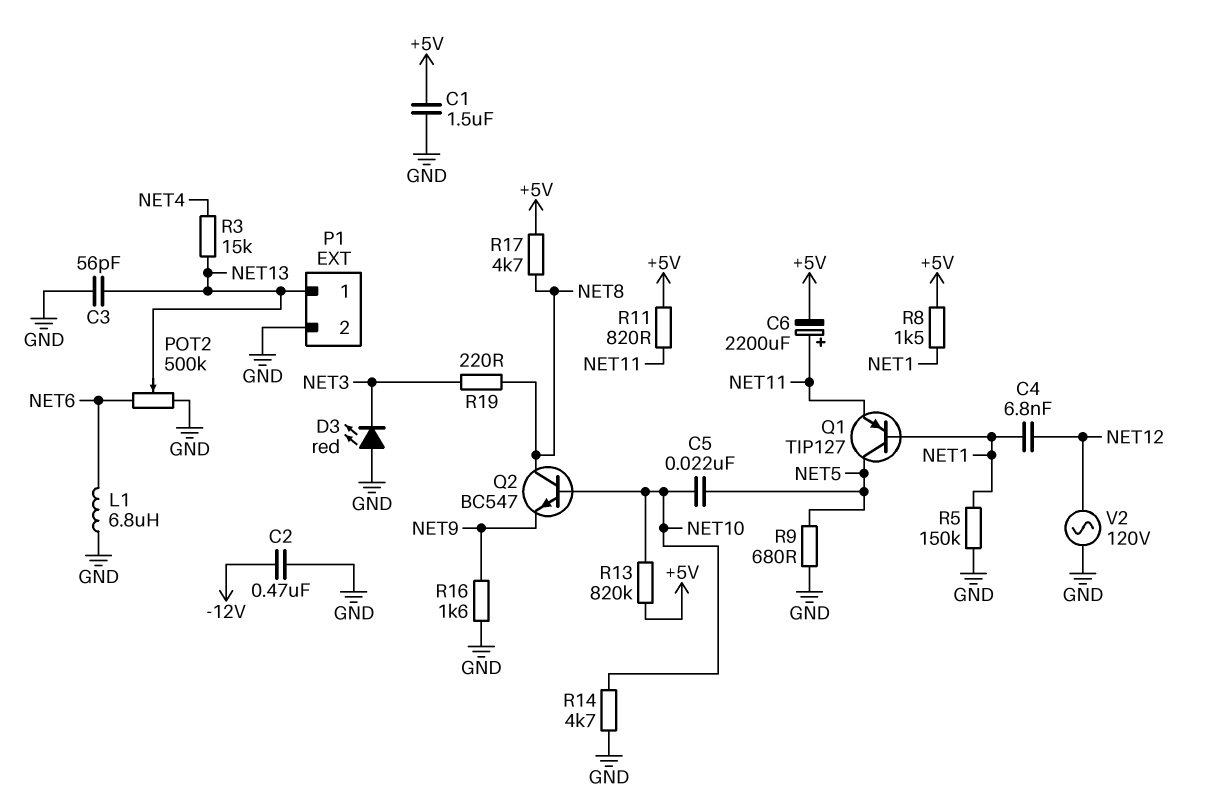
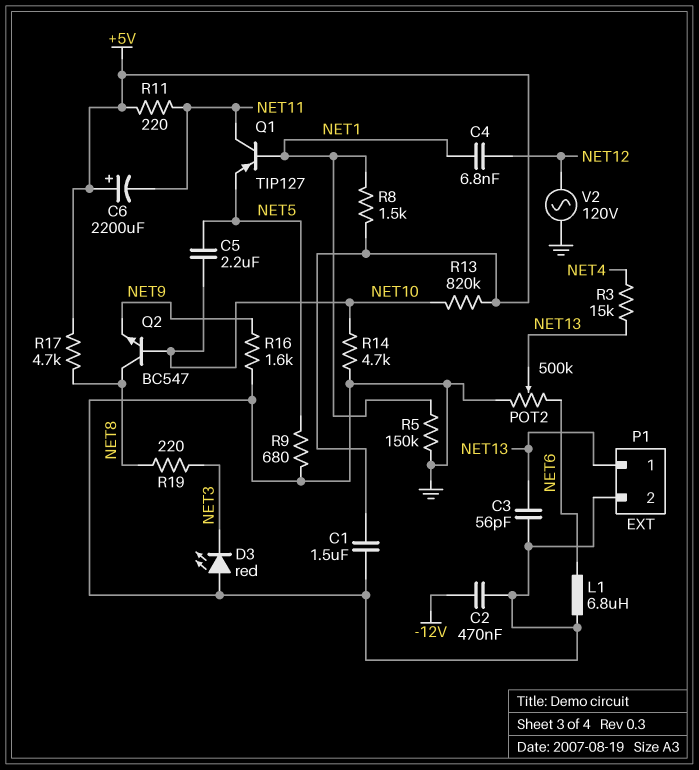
C5: 22nF (NET5, NET10) -> 2.2uF (NET5, NET10)
C6: 2200uF (plus NET11, minus +5V) -> 2200uF (plus +5V, minus NET11)
Q1: PNP TIP127 (B NET1, C NET5, E NET11) -> PNP TIP127 (B NET1, C NET11, E NET5)
R11: 820 (+5V, NET11) -> 220 (+5V, NET11)

